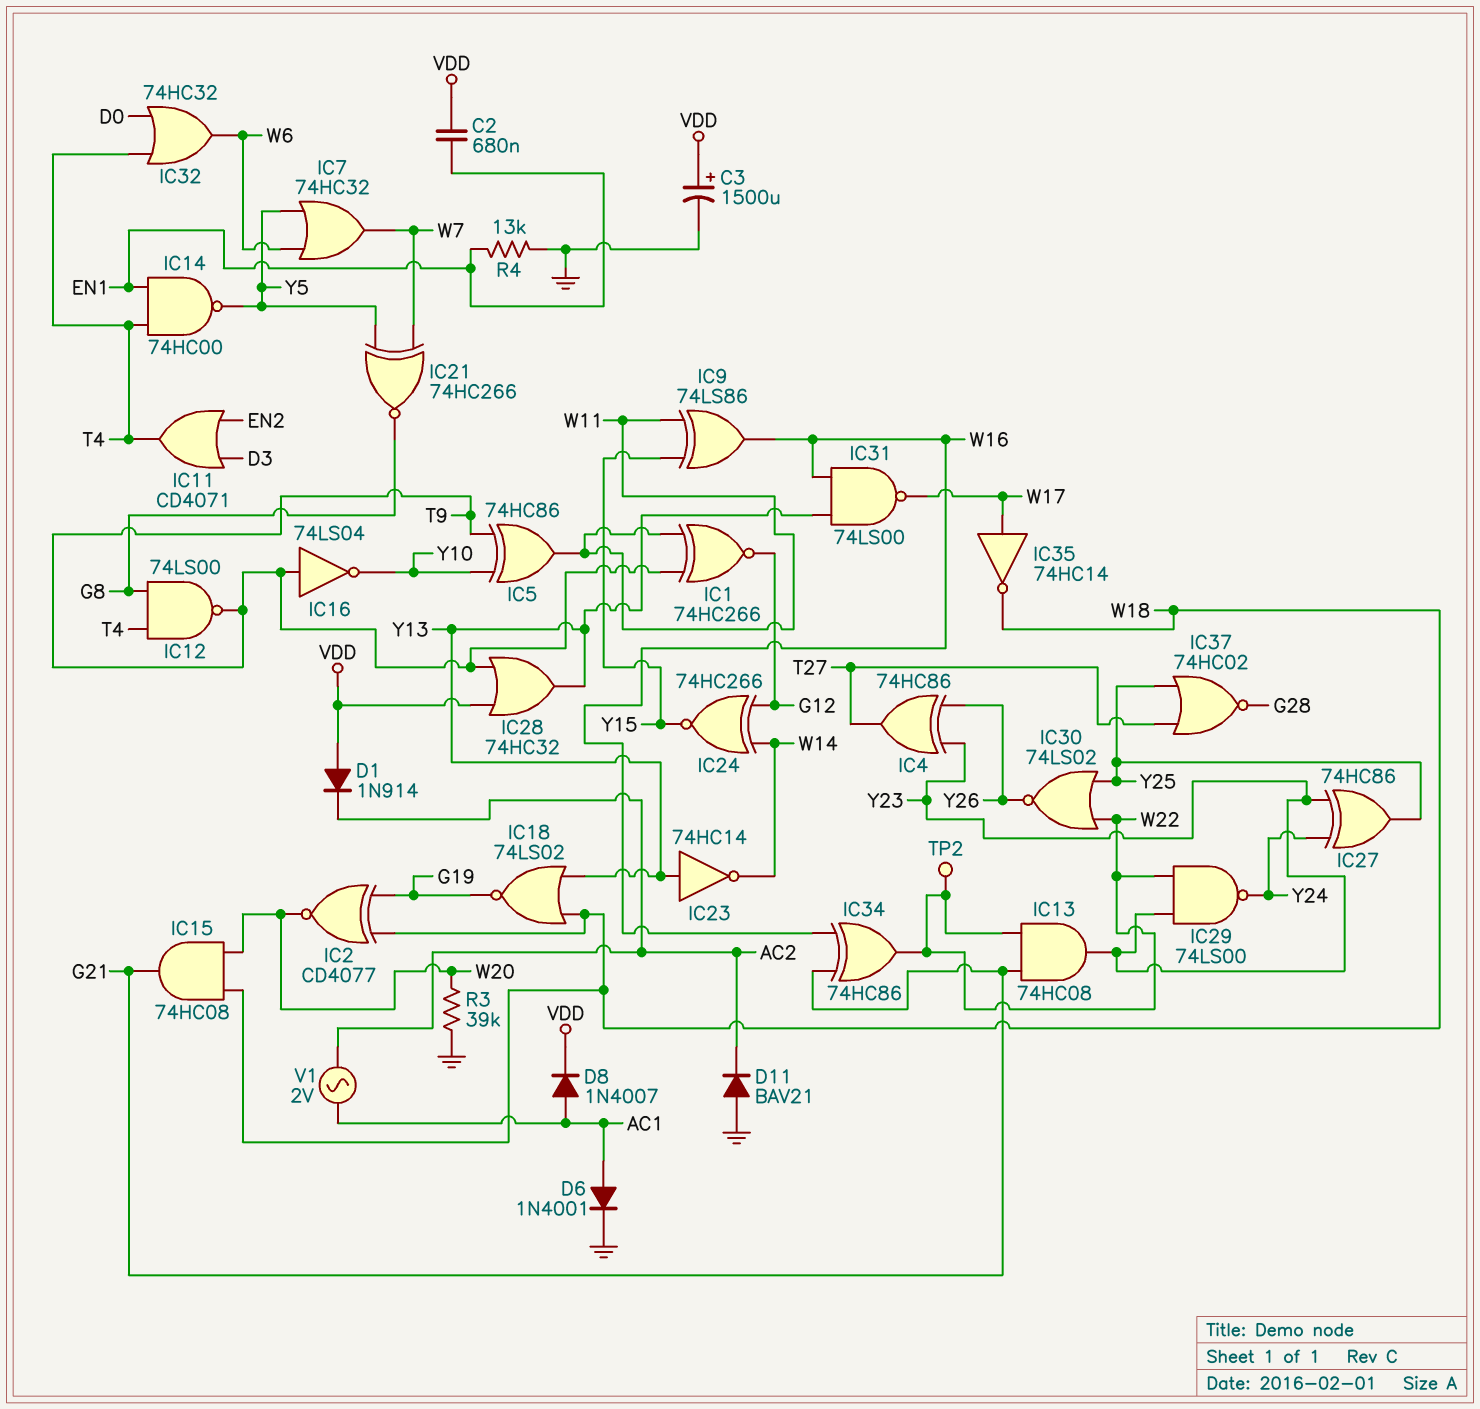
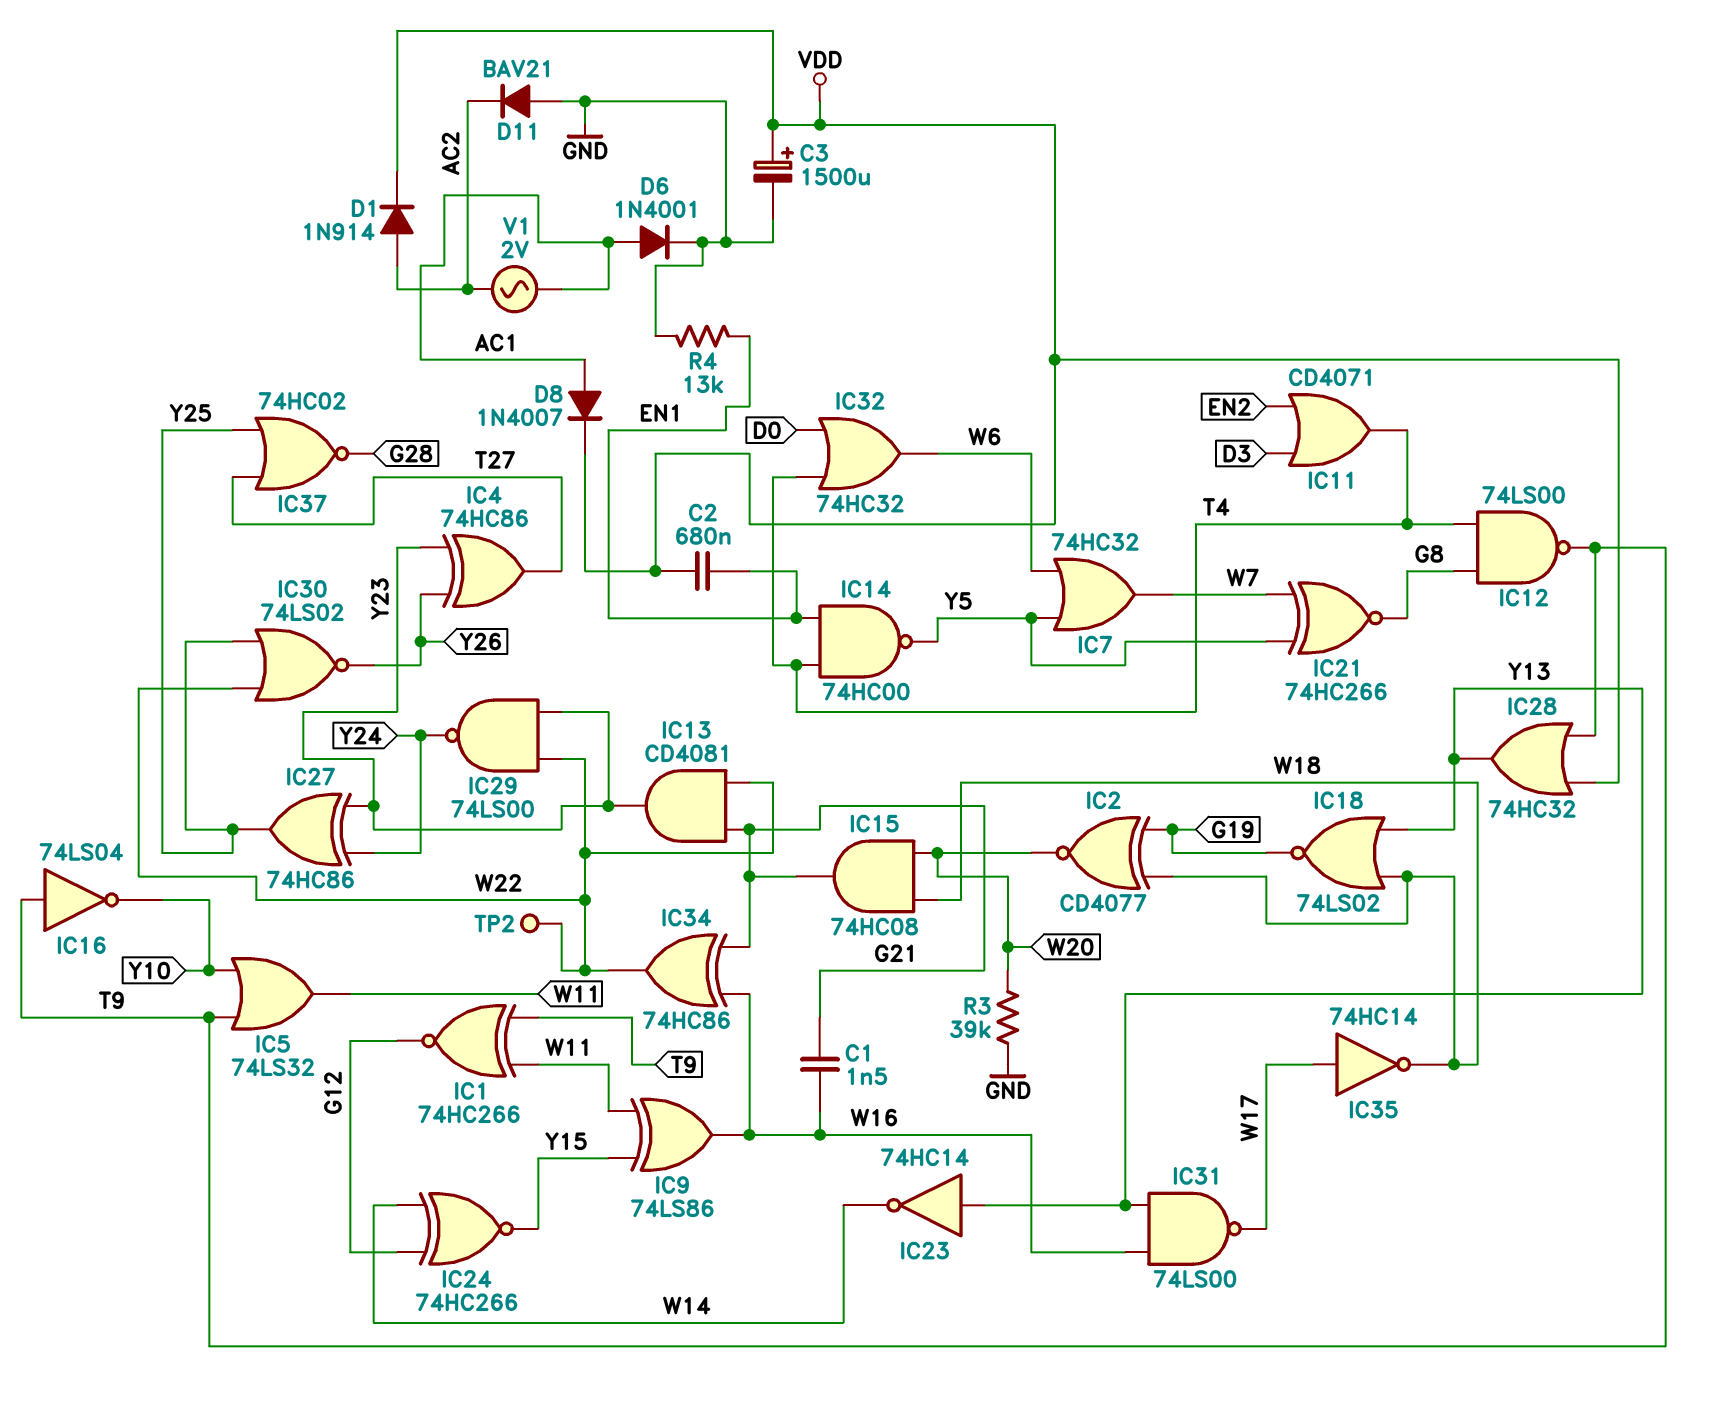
C1: none -> 1.5nF (G21, W16)
D1: diode 1N914 (A VDD, K AC2) -> diode 1N914 (A AC2, K VDD)
IC5: XOR 74HC86 (in T9, in Y10, out W11) -> OR 74LS32 (in T9, in Y10, out W11)
IC13: AND 74HC08 (in G21, in W22, out Y23) -> AND CD4081 (in G21, in W22, out Y23)

